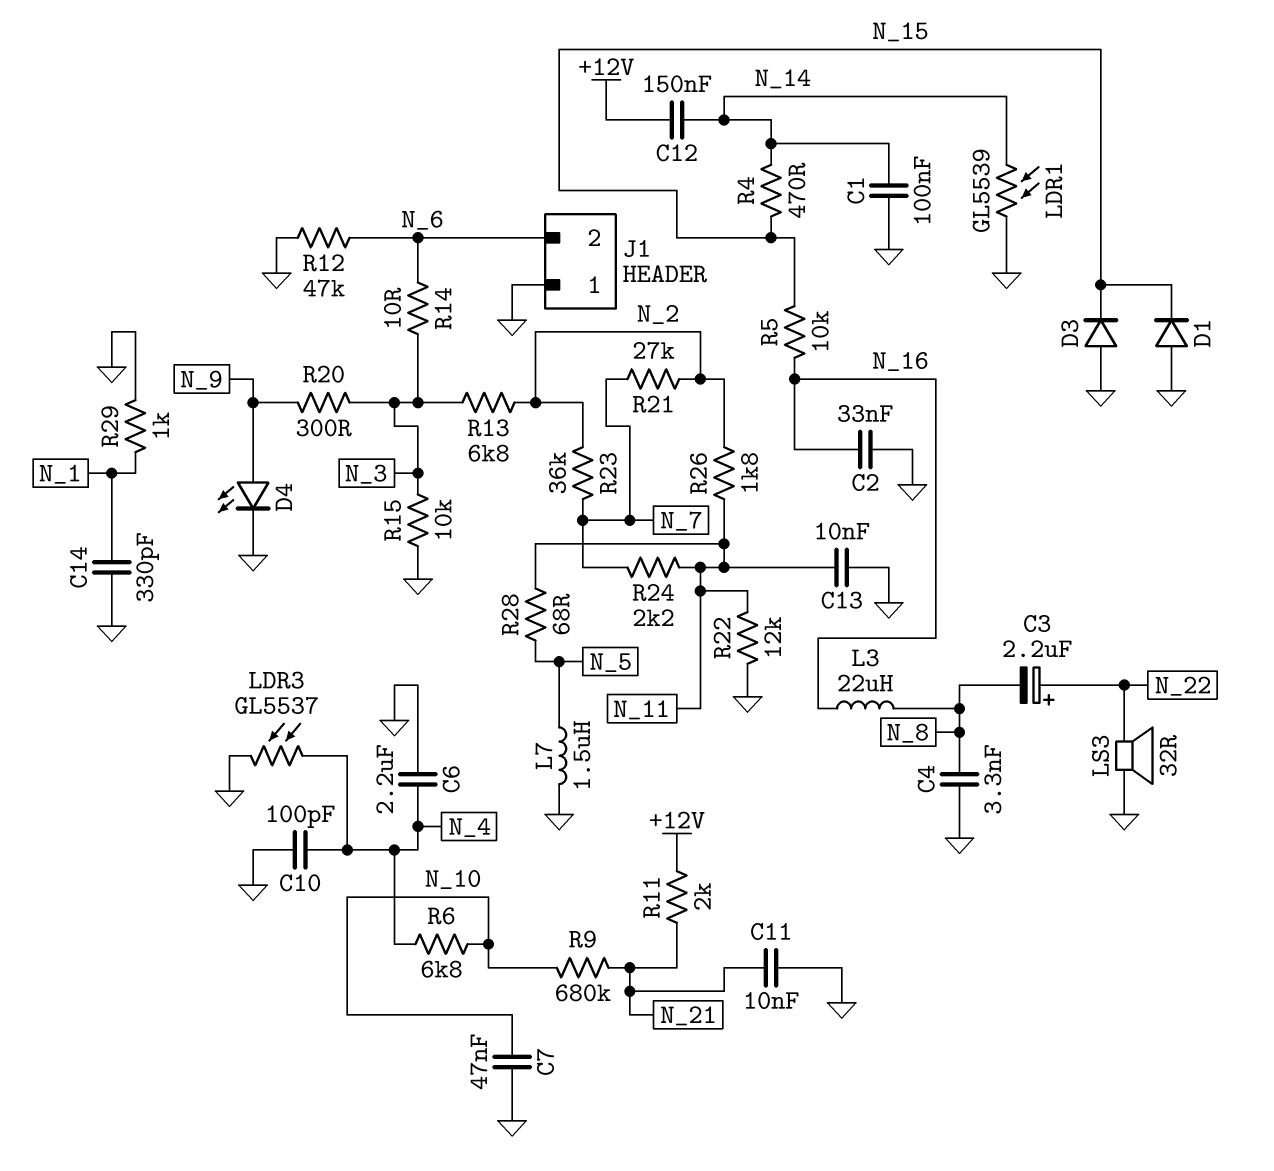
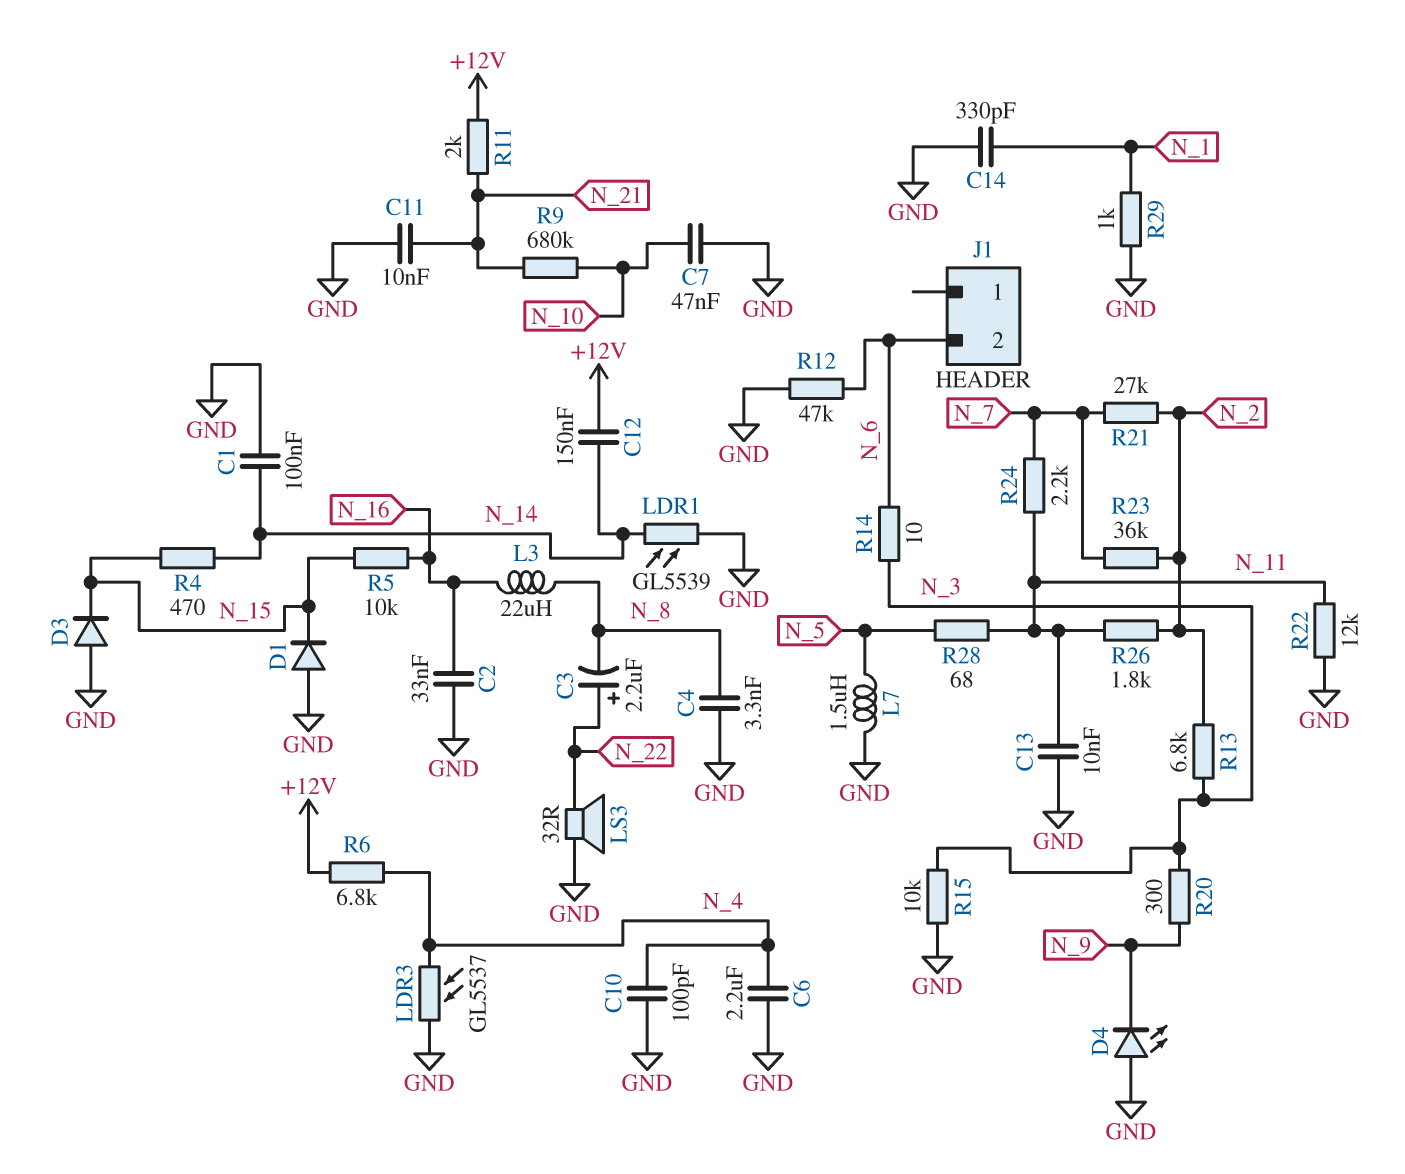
D4: LED (A N_9, K GND) -> LED (A GND, K N_9)
J1 pin 1: GND -> none
R6: 6.8k (N_4, N_10) -> 6.8k (+12V, N_4)

